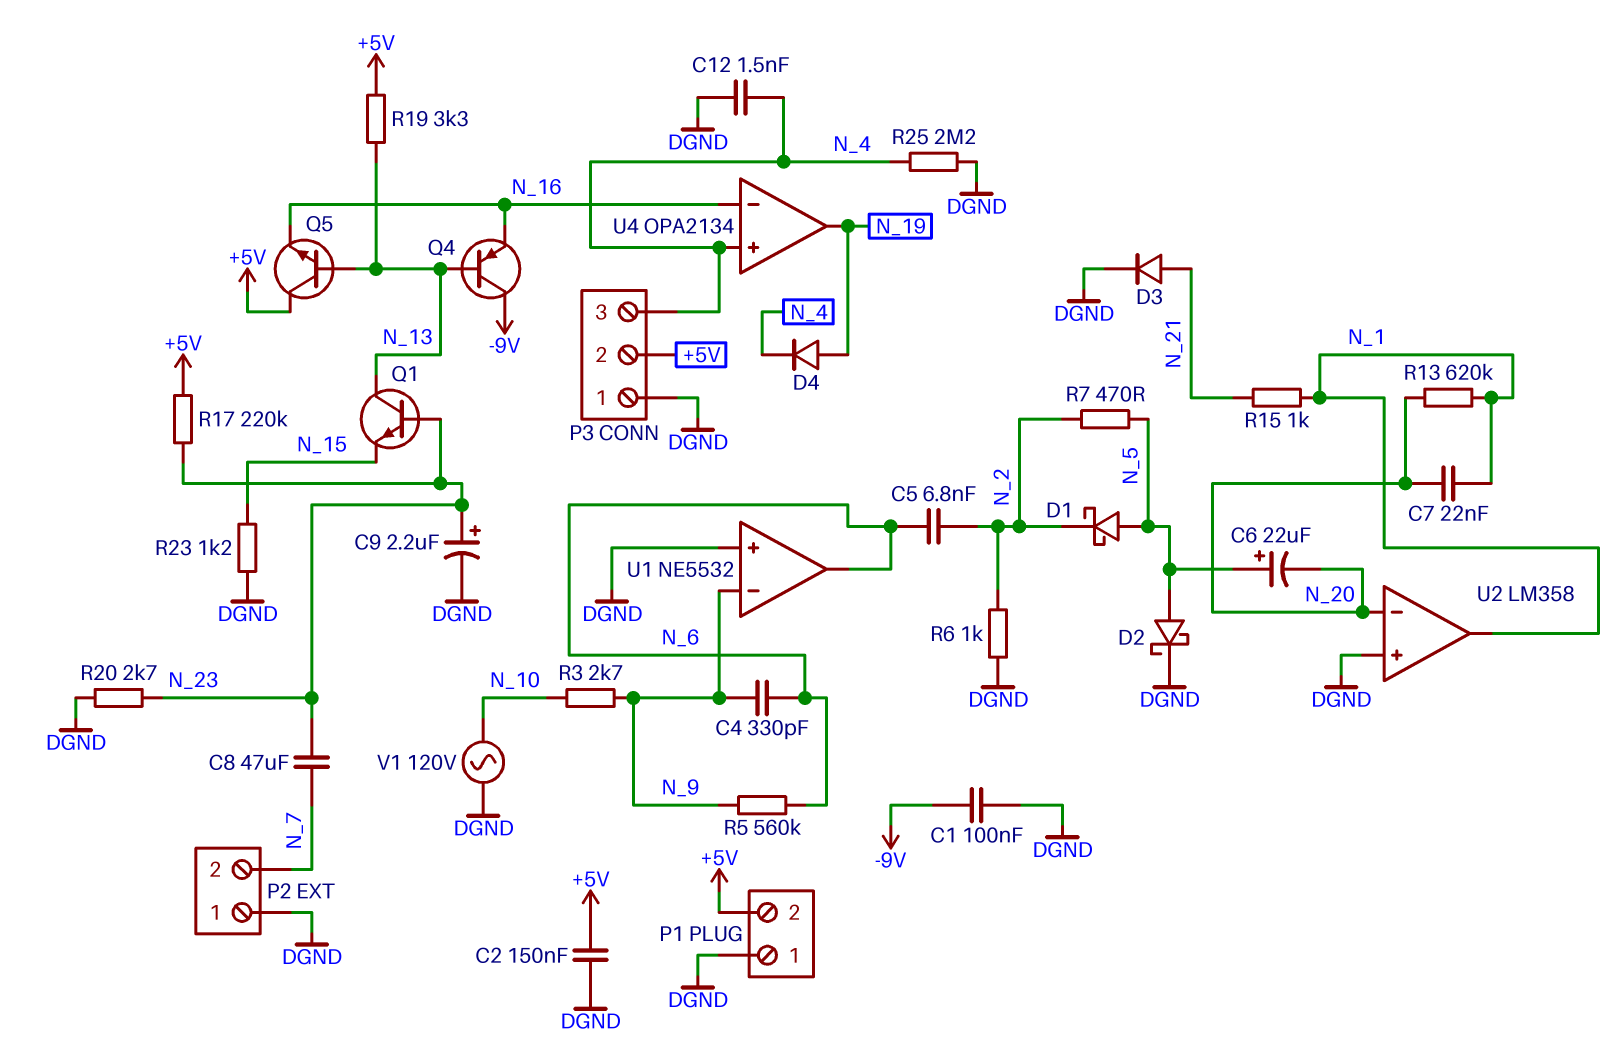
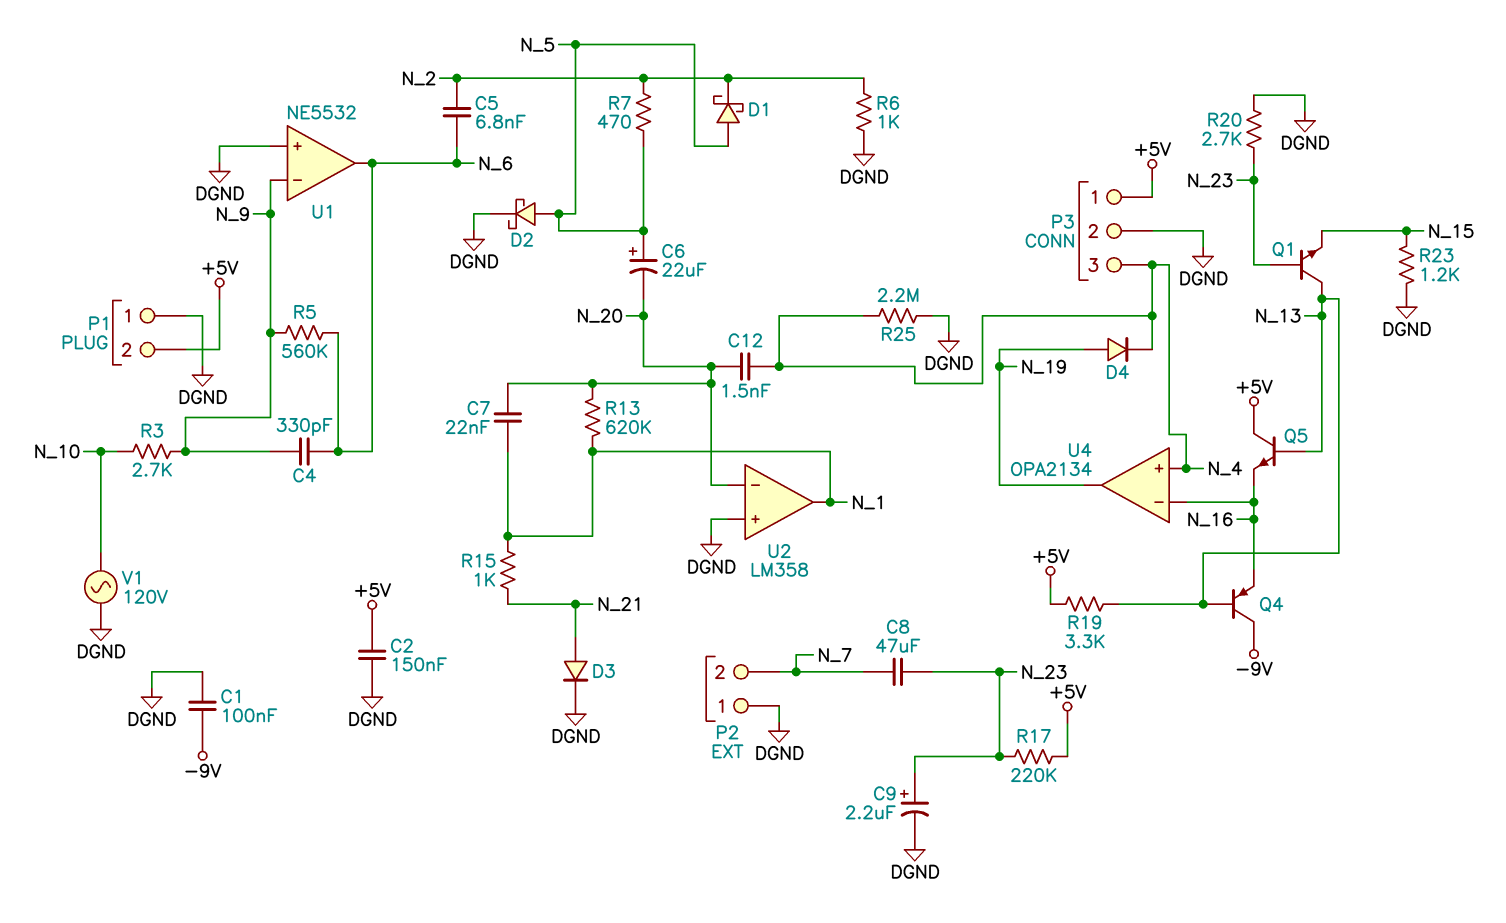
C12: 1.5nF (DGND, N_4) -> 1.5nF (N_4, N_20)
P3 pin 1: DGND -> +5V
P3 pin 2: +5V -> DGND

